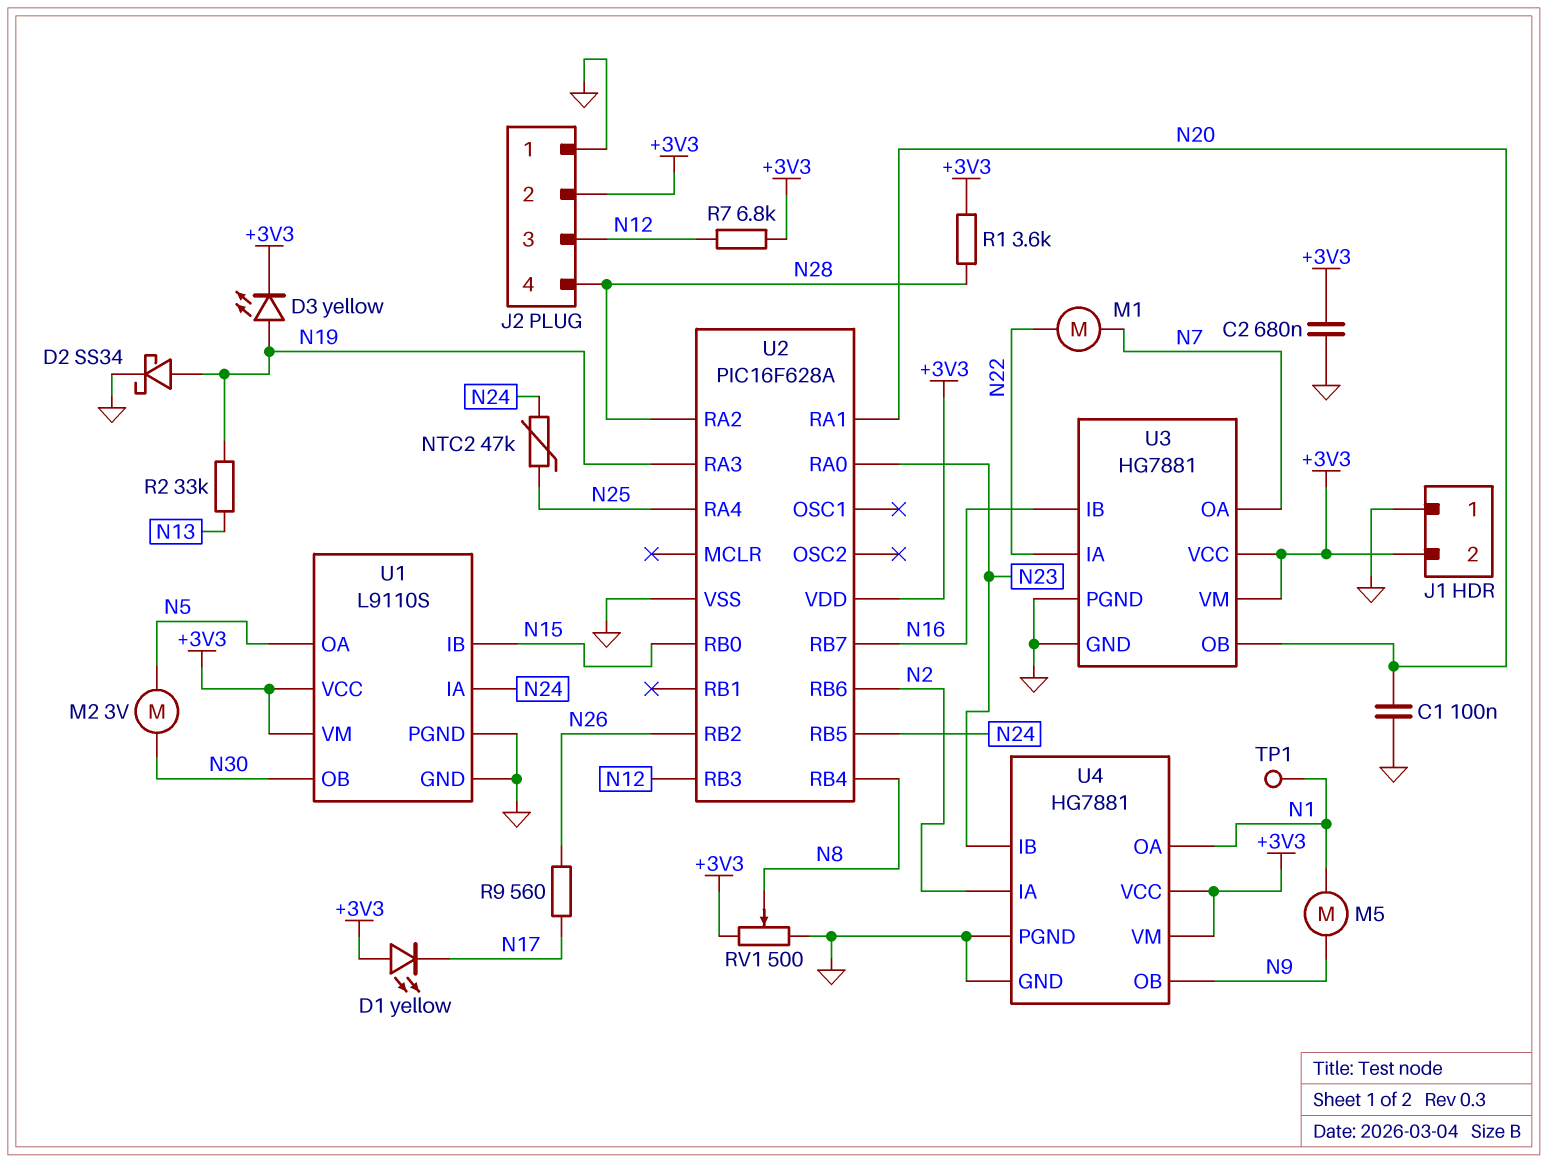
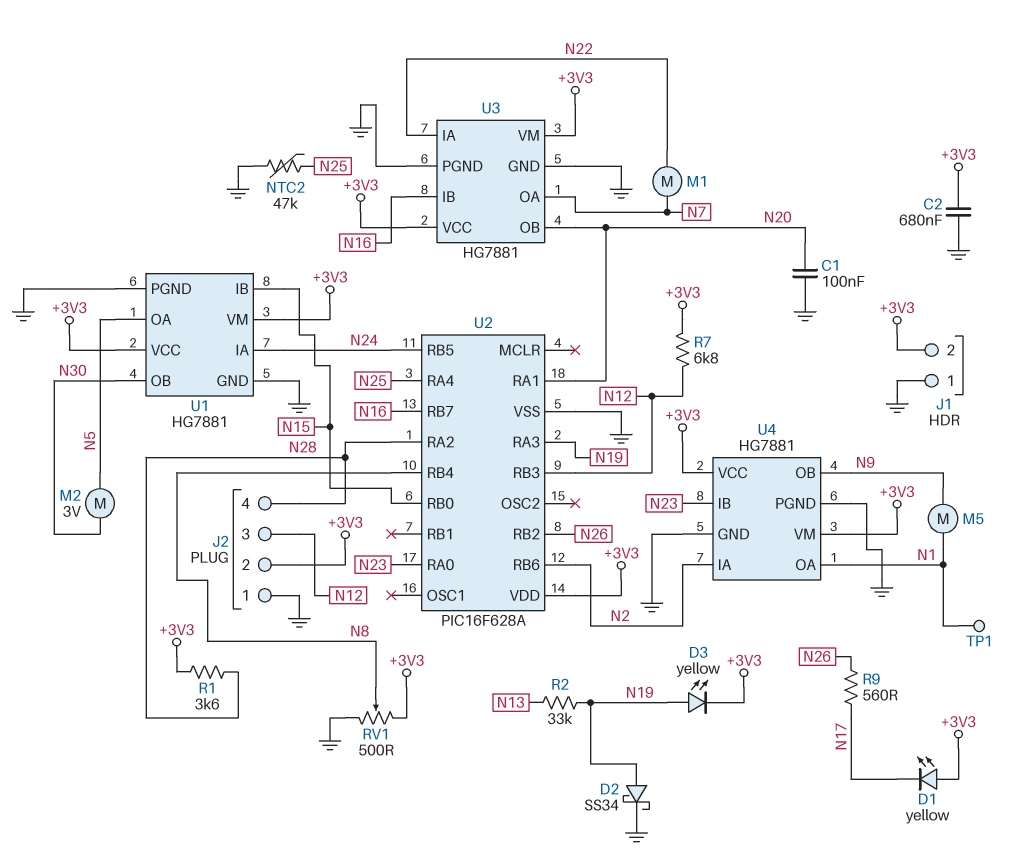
NTC2: 47k (N24, N25) -> 47k (GND, N25)
U1: L9110S -> HG7881

